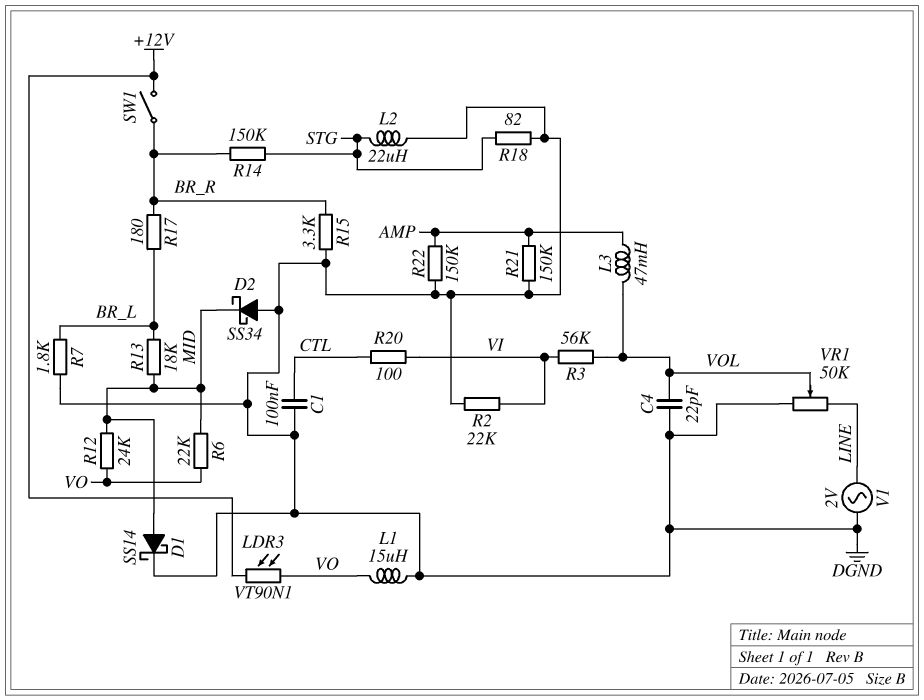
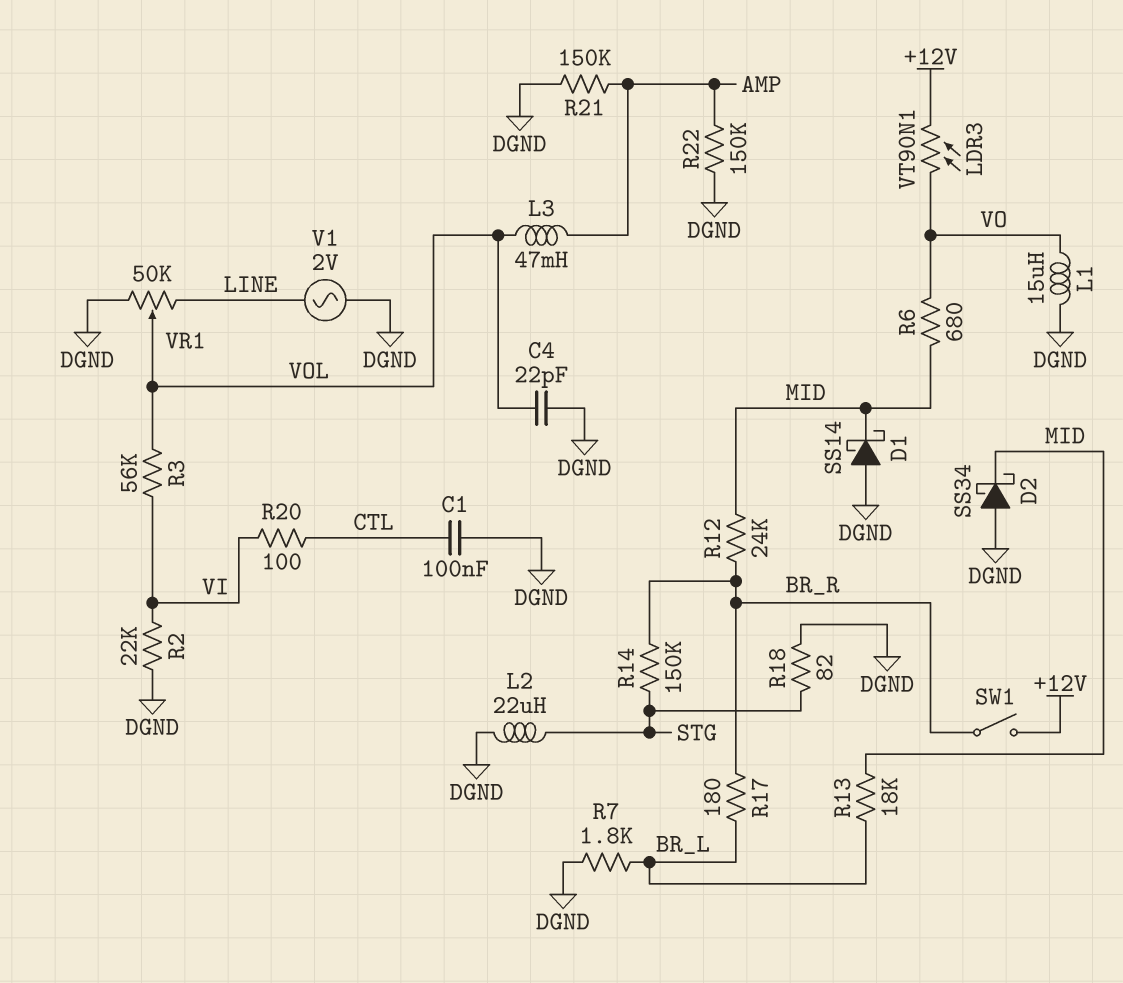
D1: schottky SS14 (A MID, K DGND) -> schottky SS14 (A DGND, K MID)
R6: 22k (MID, VO) -> 680 (MID, VO)
R12: 24k (MID, VO) -> 24k (BR_R, MID)
R15: 3.3k (BR_R, DGND) -> none

